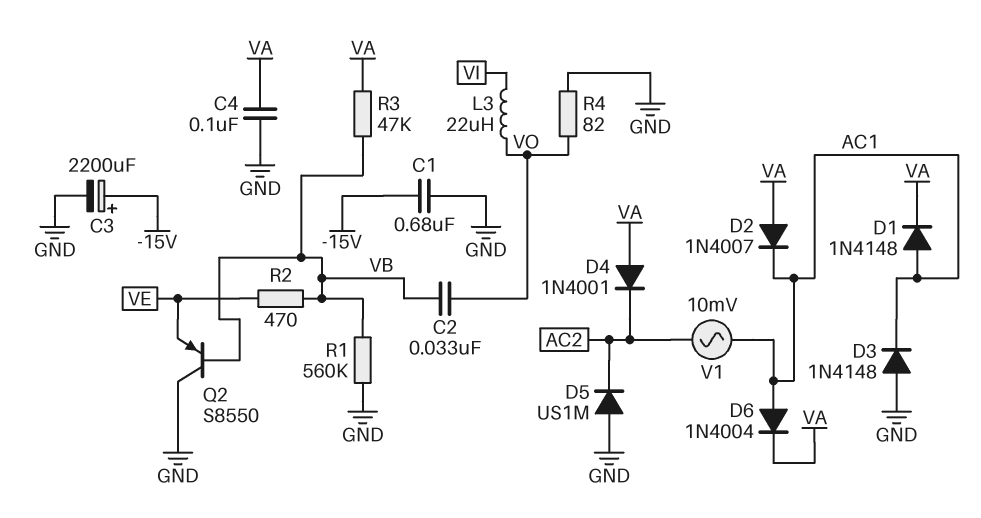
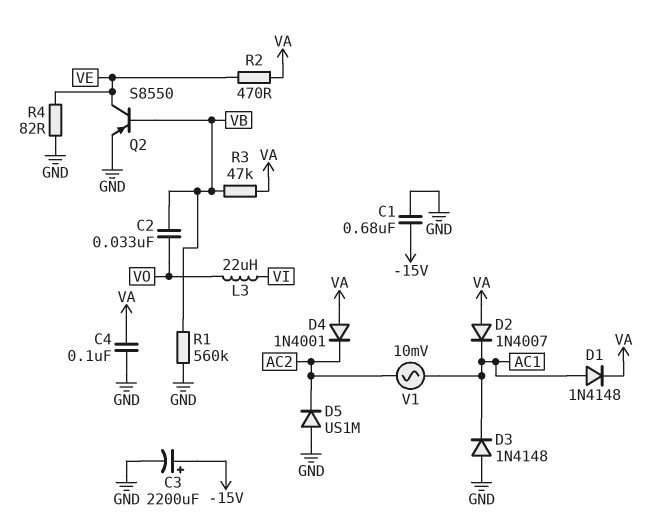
D6: diode 1N4004 (A AC1, K VA) -> none
Q2: PNP S8550 (B VB, C GND, E VE) -> PNP S8550 (B VB, C VE, E GND)
R2: 470 (VB, VE) -> 470 (VA, VE)
R4: 82 (GND, VO) -> 82 (GND, VE)

